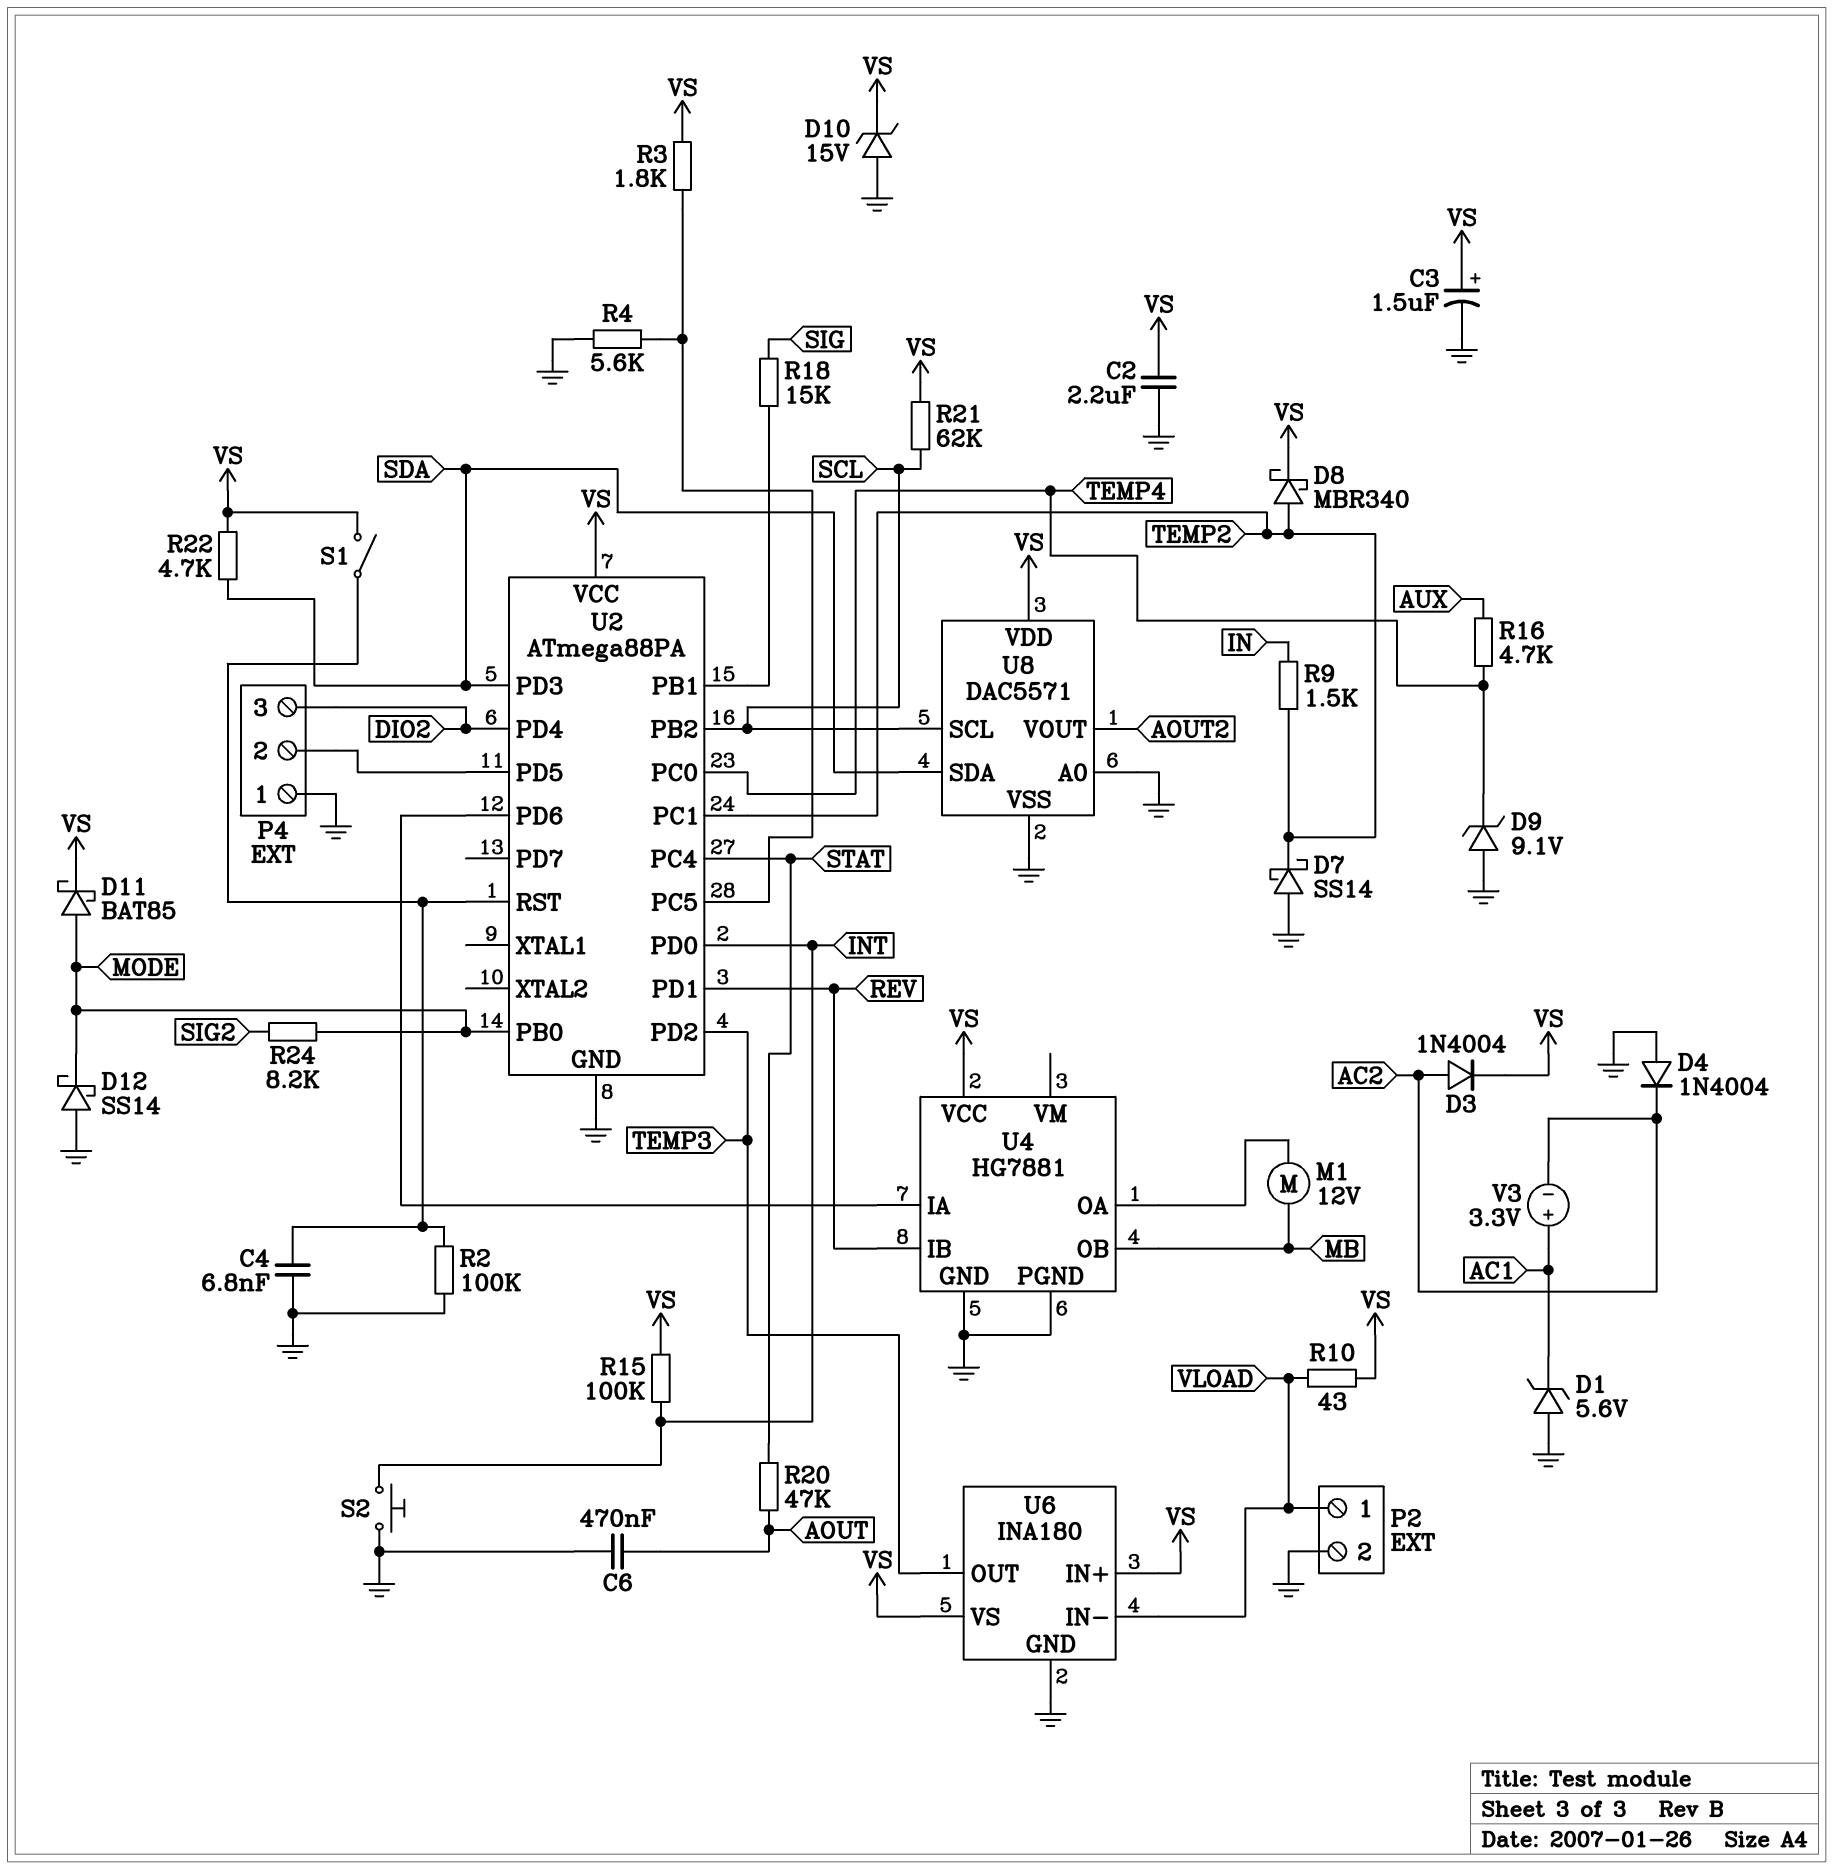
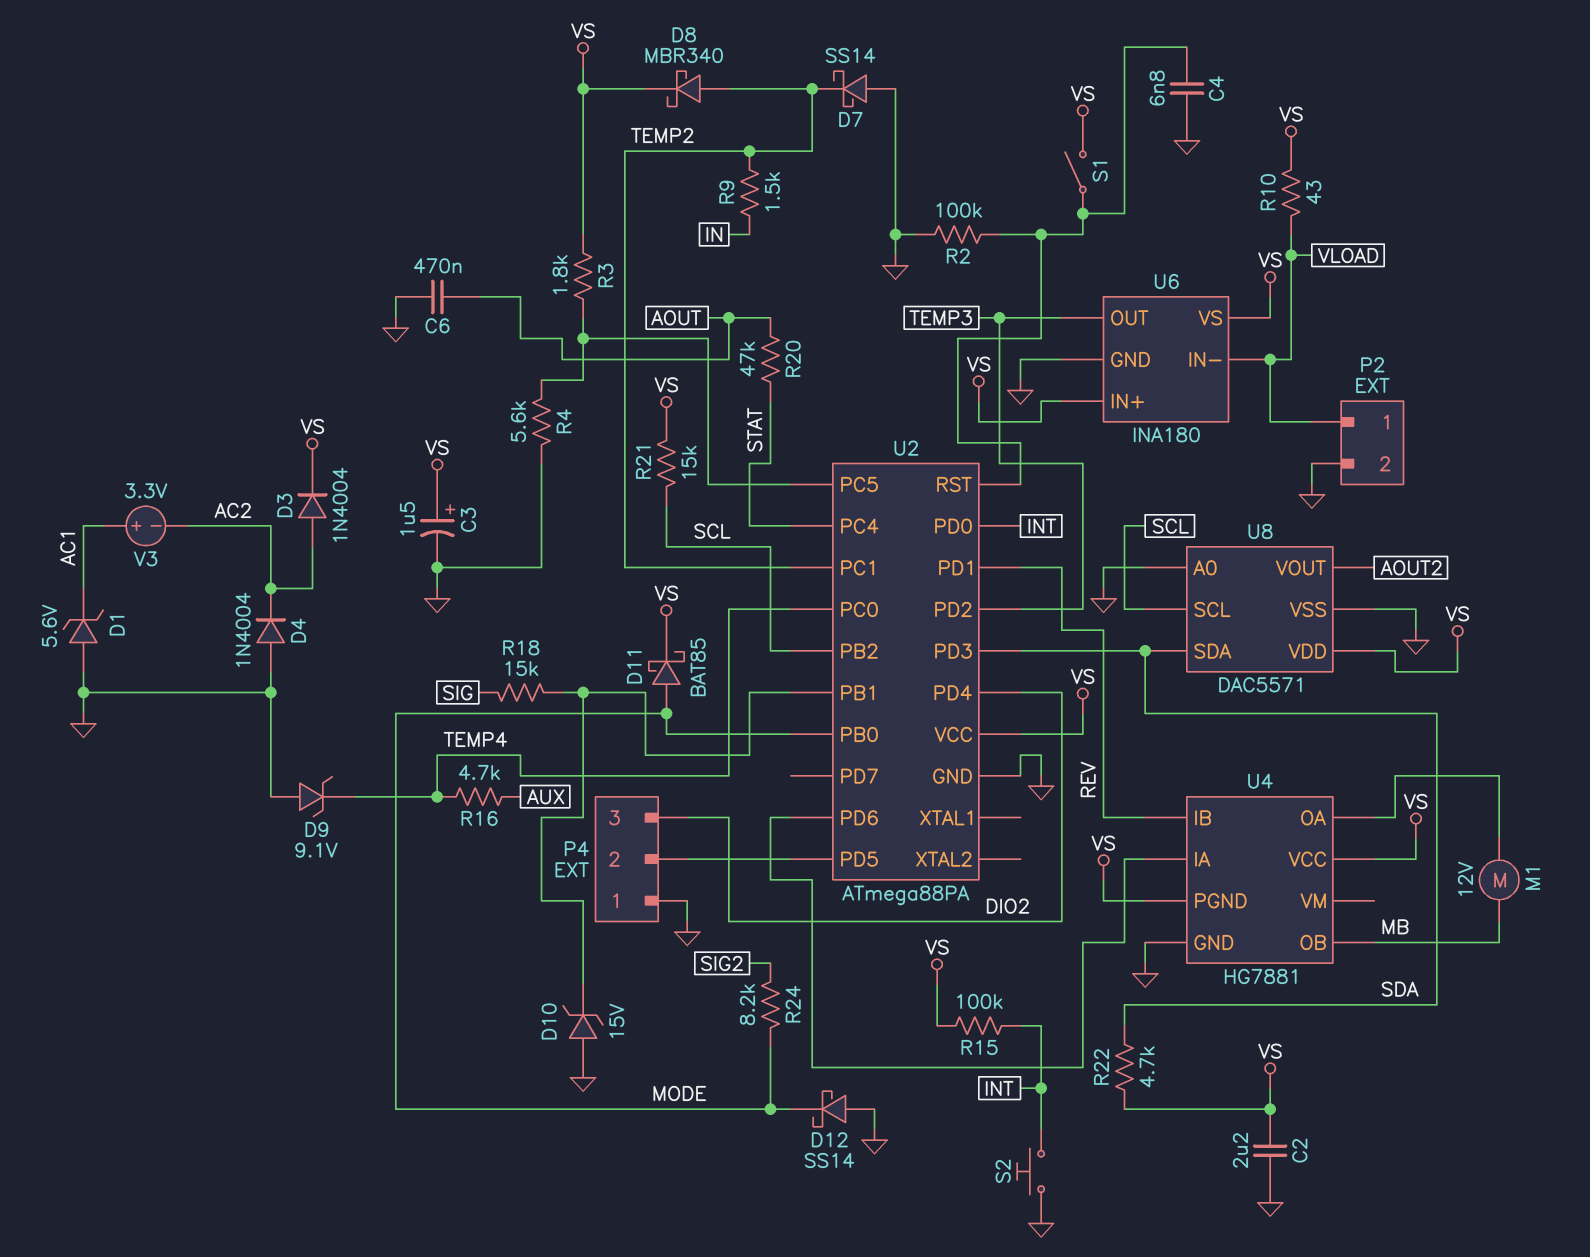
D10: zener 15V (A GND, K VS) -> zener 15V (A GND, K U2/PB1)
R21: 62k (SCL, VS) -> 15k (SCL, VS)
U4 pin PGND: GND -> VS

